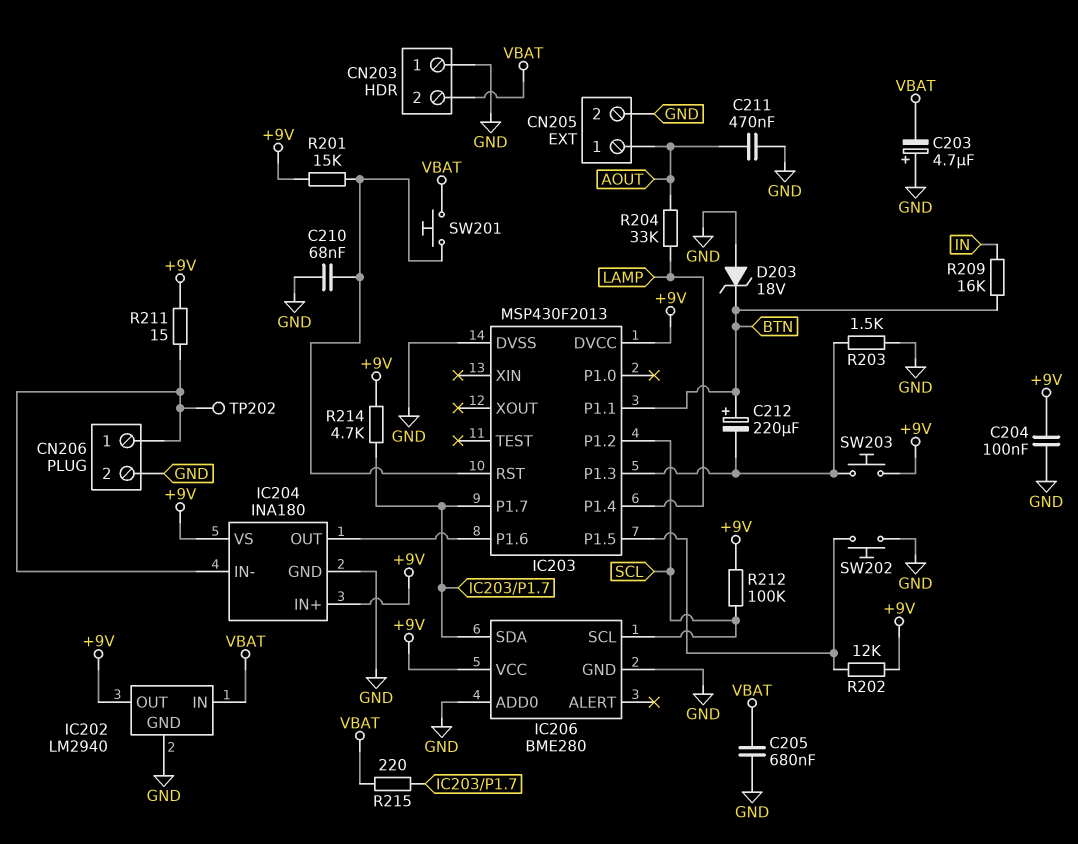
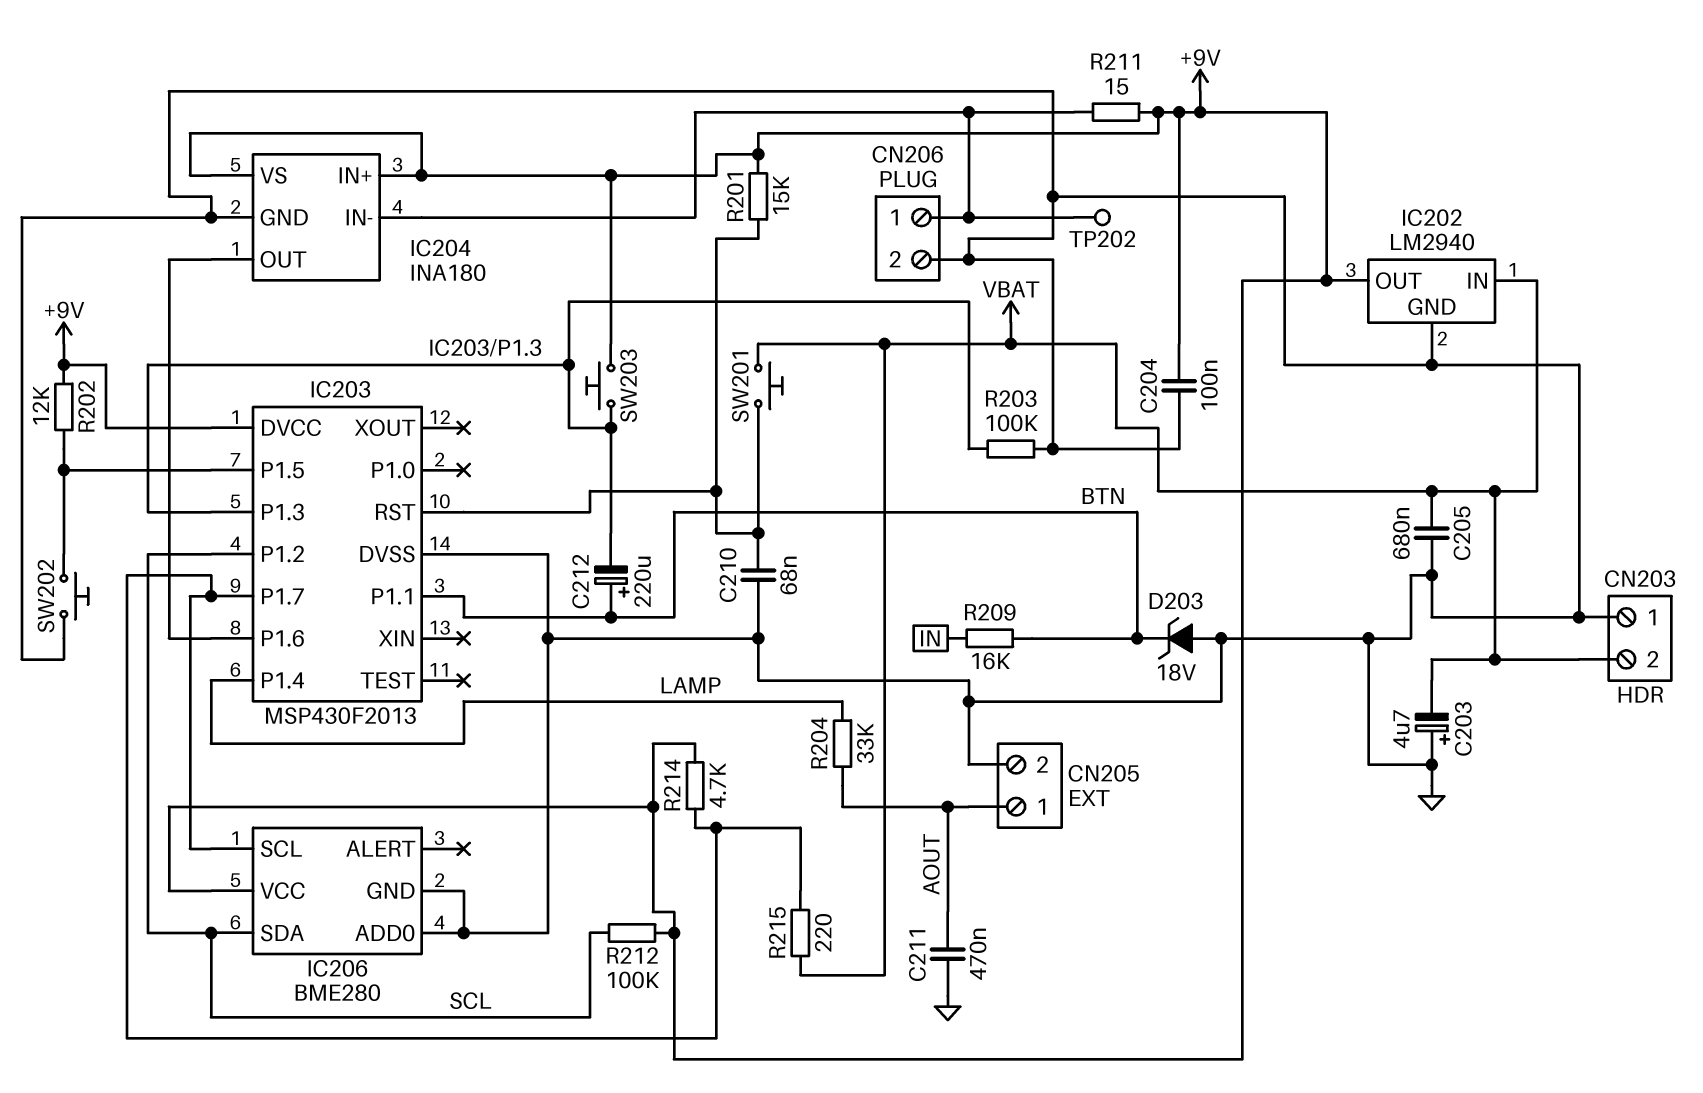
IC206 pin SCL: SCL -> IC203/P1.7
IC206 pin SDA: IC203/P1.7 -> SCL
R203: 1.5k (GND, IC203/P1.3) -> 100k (GND, IC203/P1.3)

